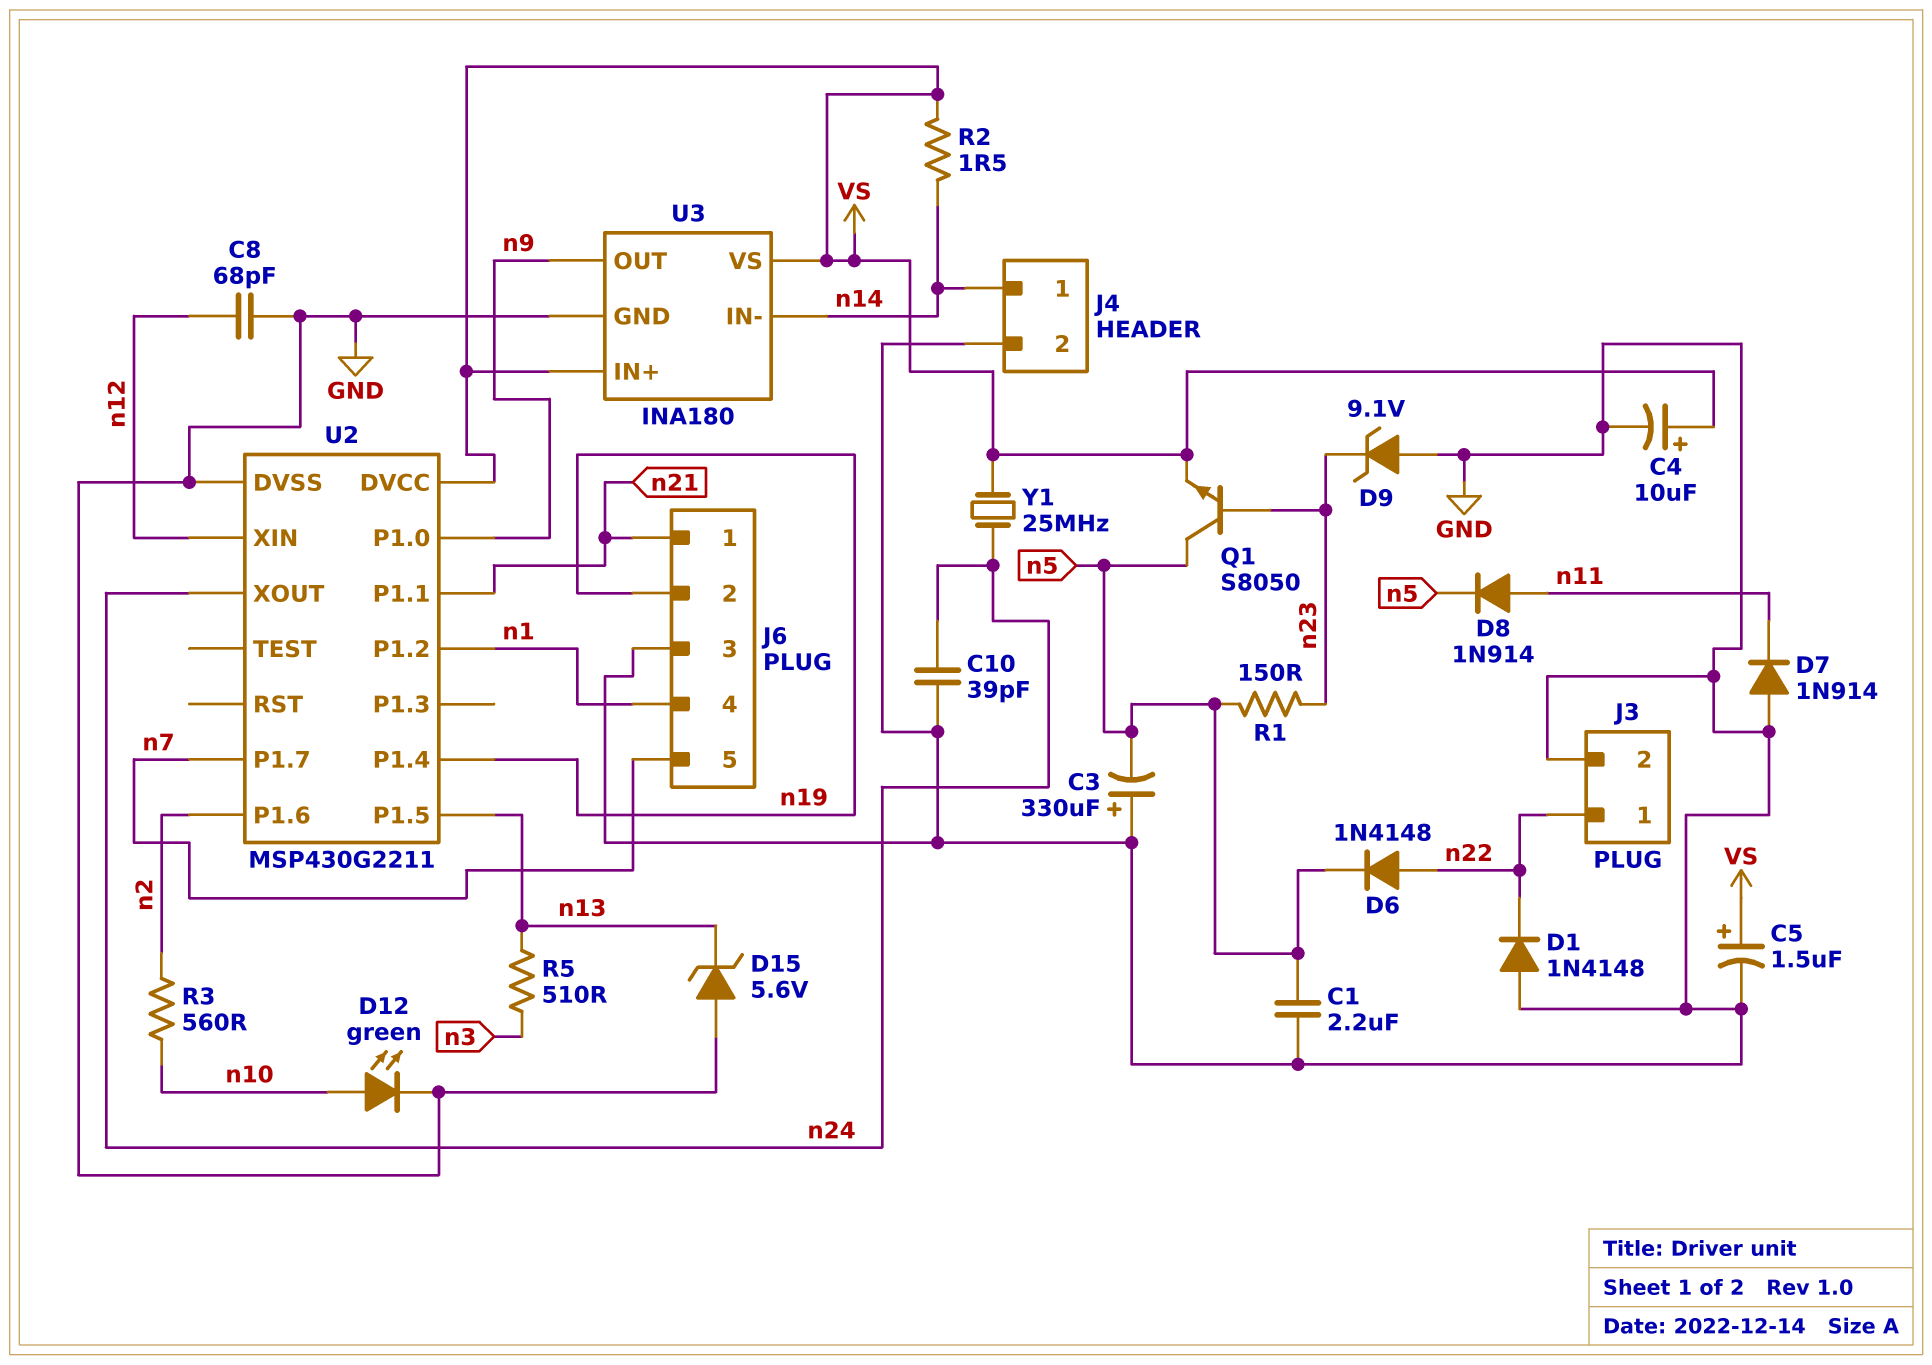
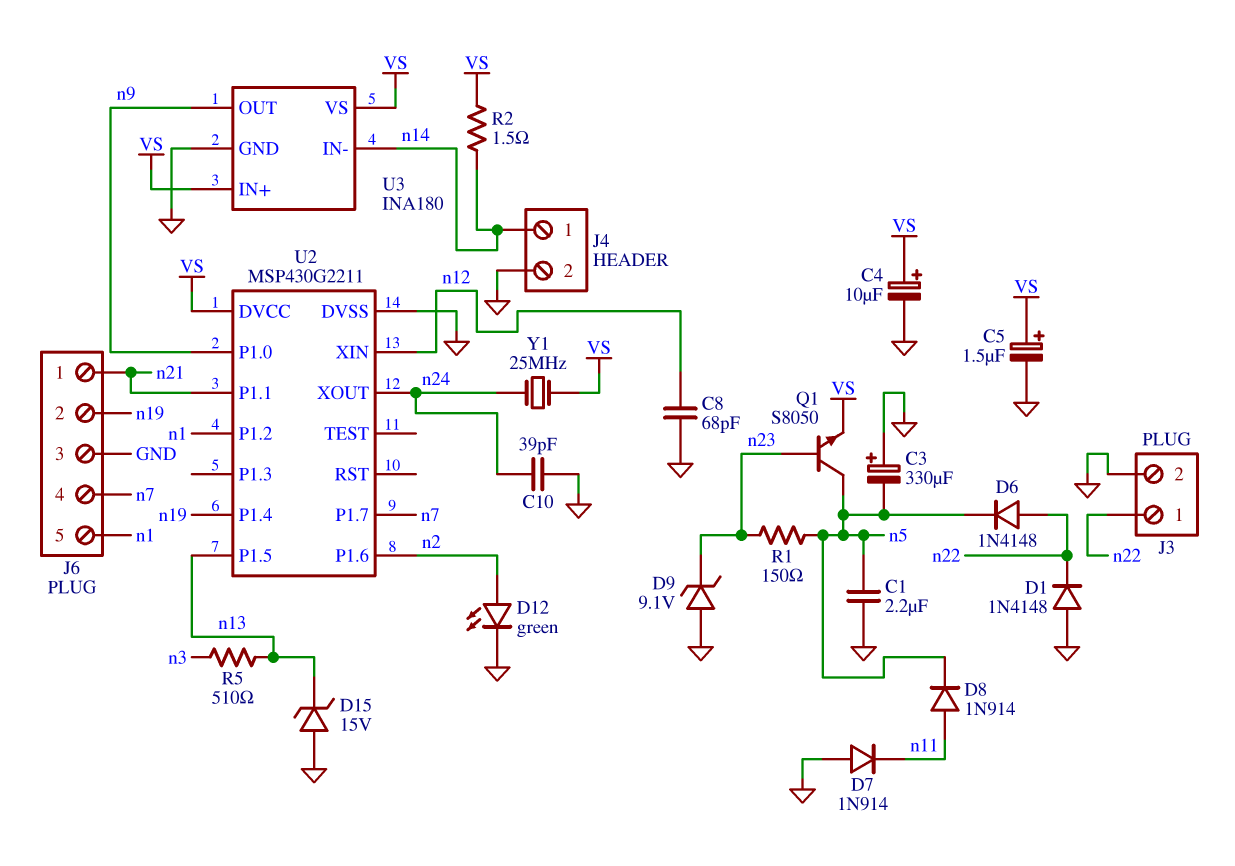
D12: LED green (A n10, K GND) -> LED green (A n2, K GND)
D15: zener 5.6V (A GND, K n13) -> zener 15V (A GND, K n13)
J6 pin 4: n1 -> n7
J6 pin 5: n7 -> n1
R3: 560 (n2, n10) -> none

